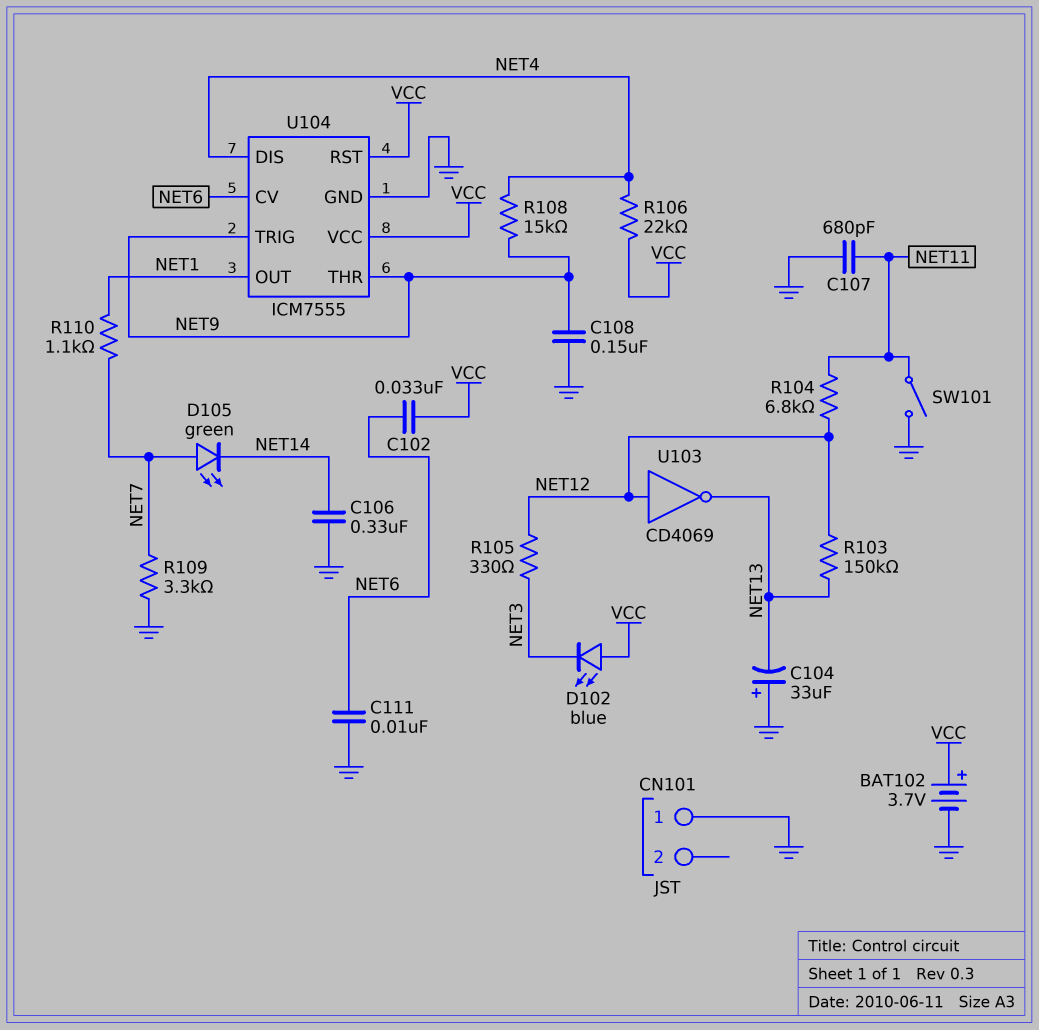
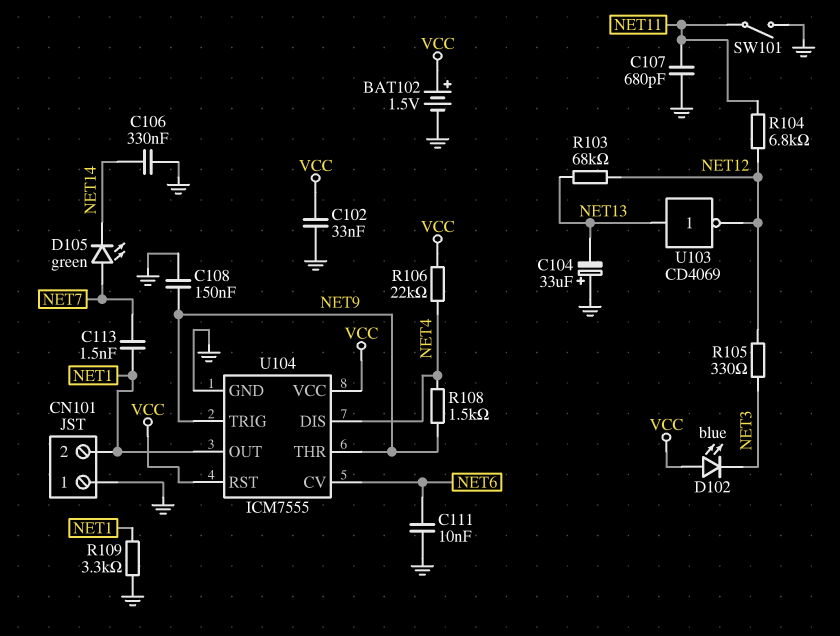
BAT102: 3.7V (plus VCC, minus GND) -> 1.5V (plus VCC, minus GND)
C102: 33nF (NET6, VCC) -> 33nF (GND, VCC)
C113: none -> 1.5nF (NET1, NET7)
CN101 pin 2: none -> NET1
R103: 150k (NET12, NET13) -> 68k (NET12, NET13)
R108: 15k (NET4, NET9) -> 1.5k (NET4, NET9)
R109: 3.3k (GND, NET7) -> 3.3k (GND, NET1)
R110: 1.1k (NET1, NET7) -> none
U103: NOT CD4069 (in NET12, out NET13) -> NOT CD4069 (in NET13, out NET12)

